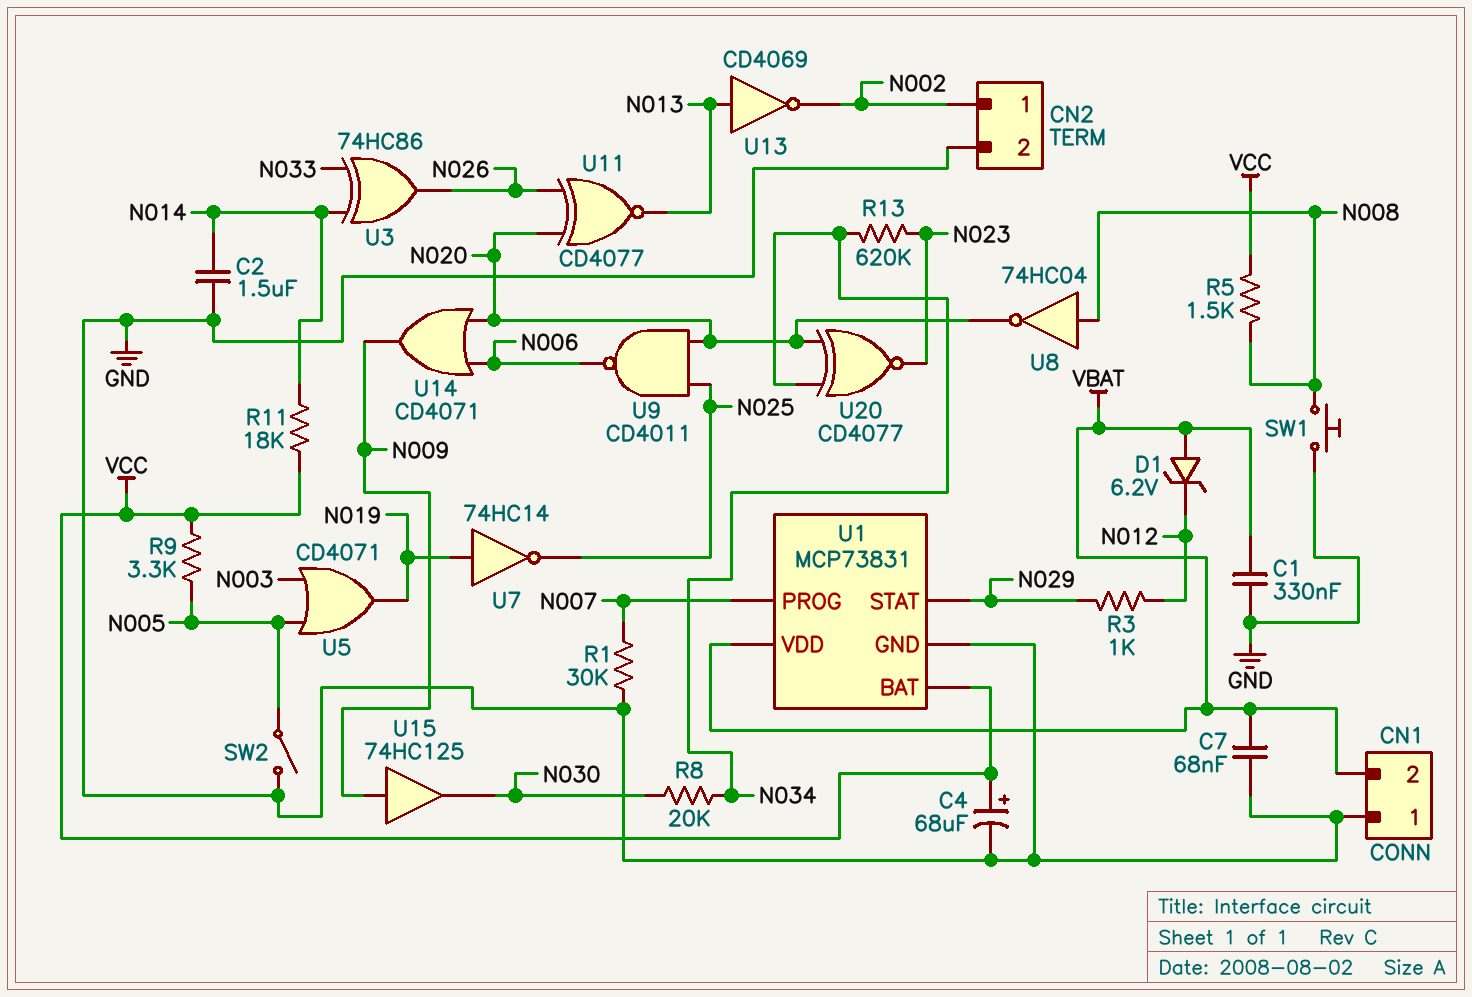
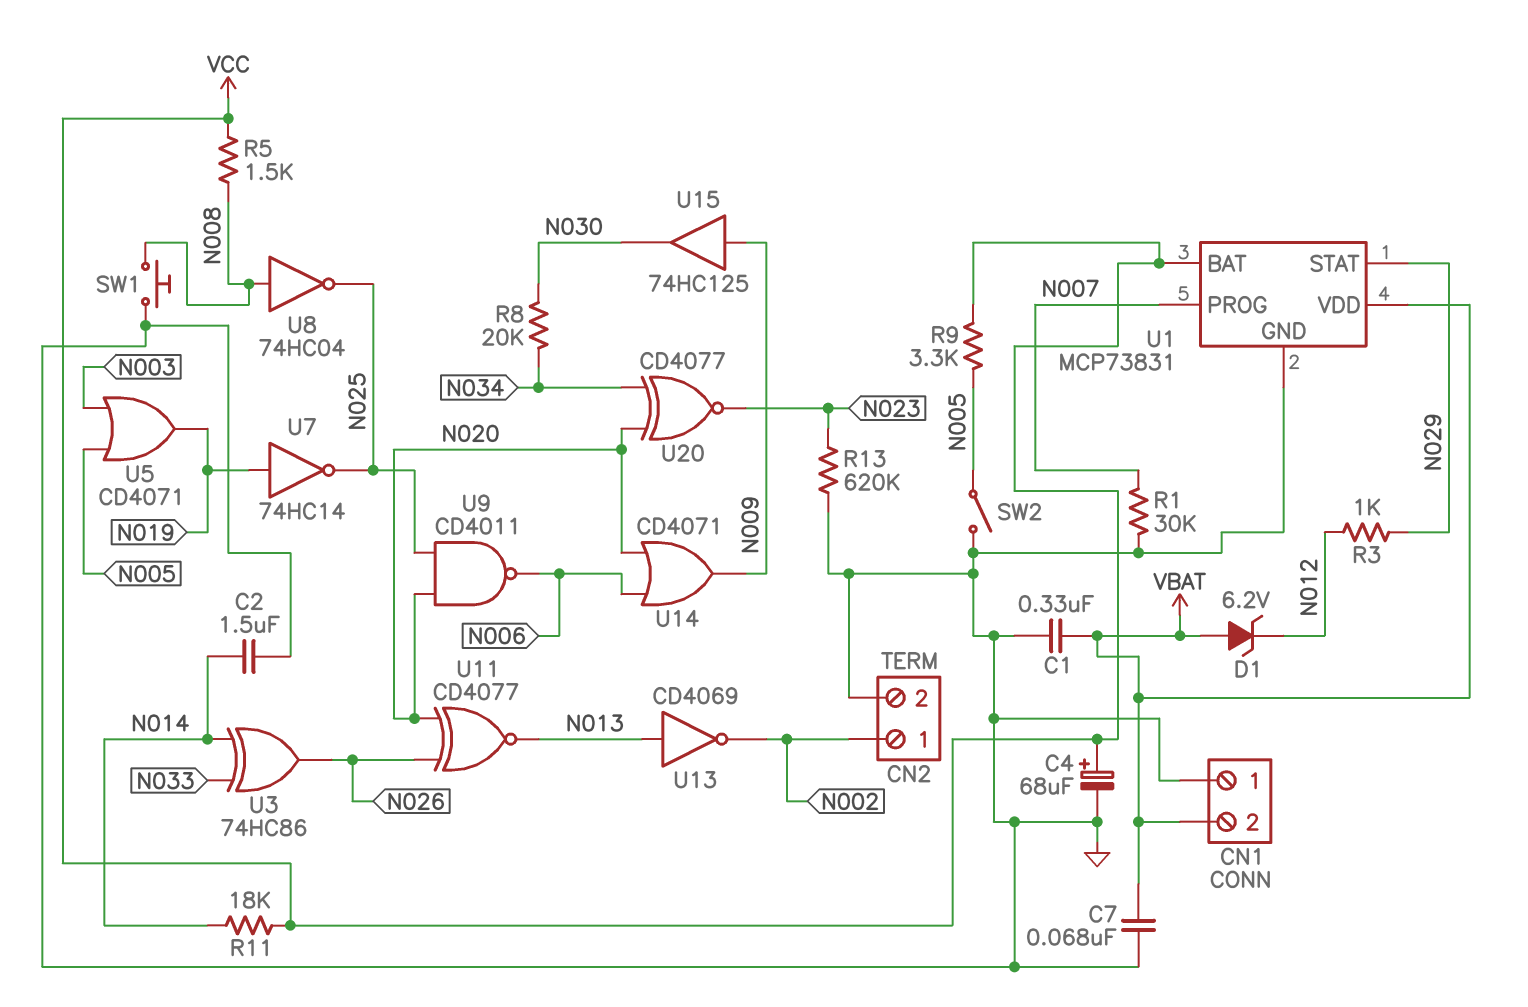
R13: 620k (N023, N034) -> 620k (GND, N023)
U8: NOT 74HC04 (in N008, out N020) -> NOT 74HC04 (in N008, out N025)

